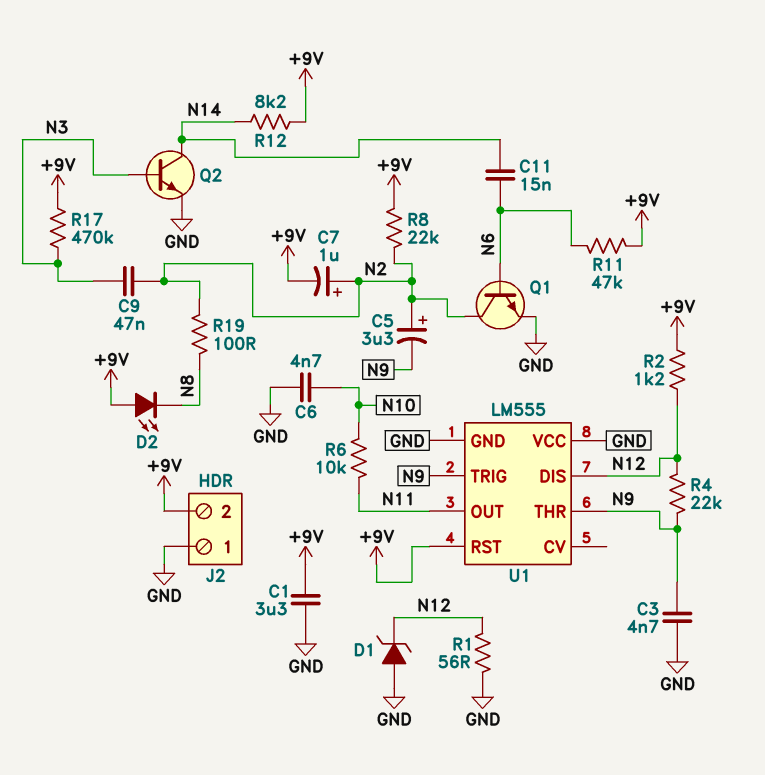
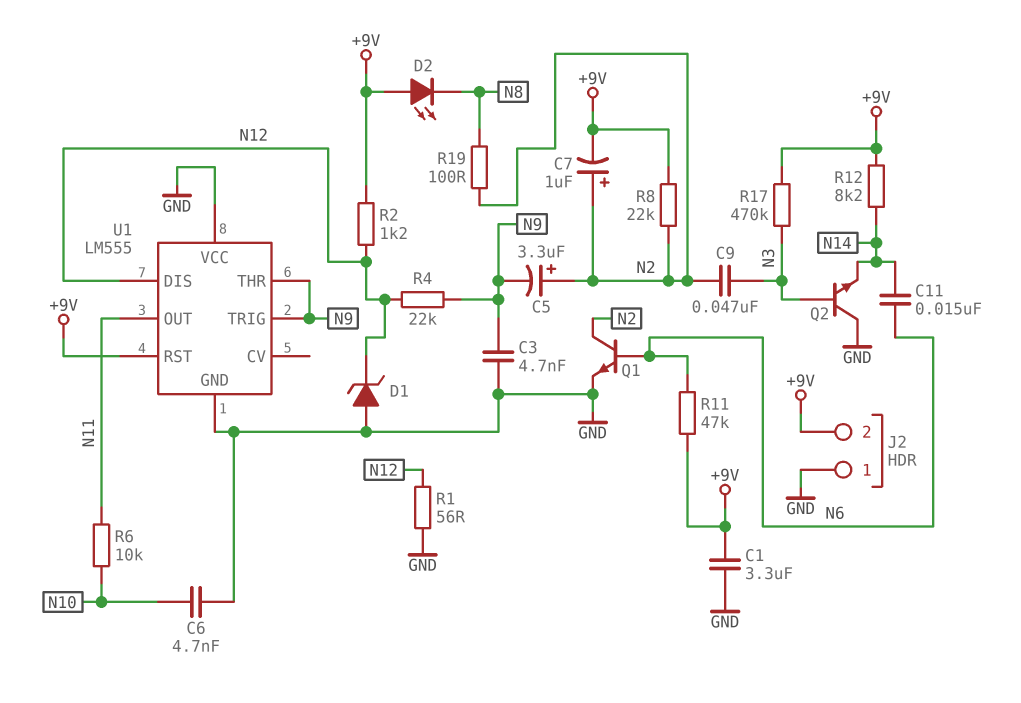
Q2: NPN (B N3, C N14, E GND) -> NPN (B N3, C GND, E N14)

